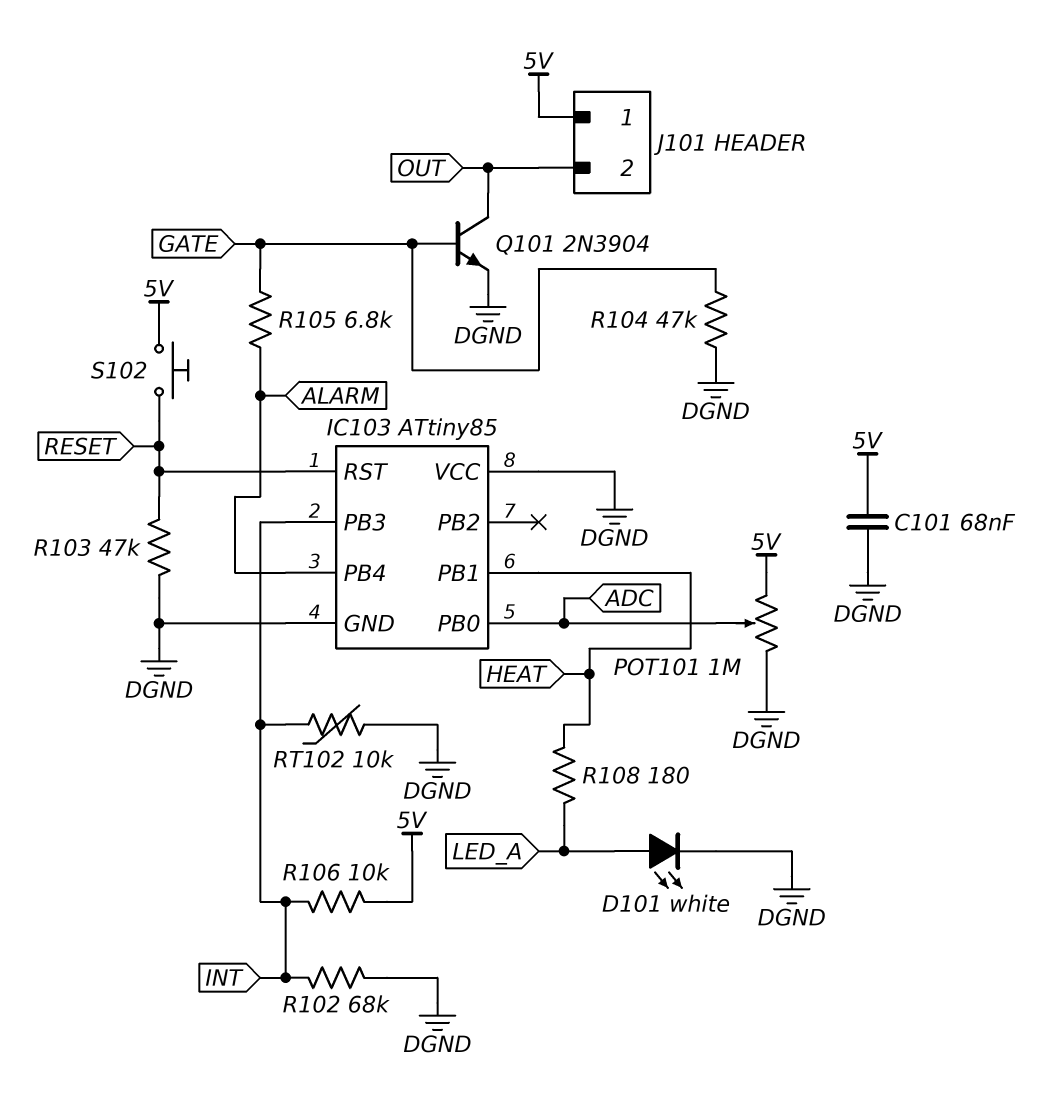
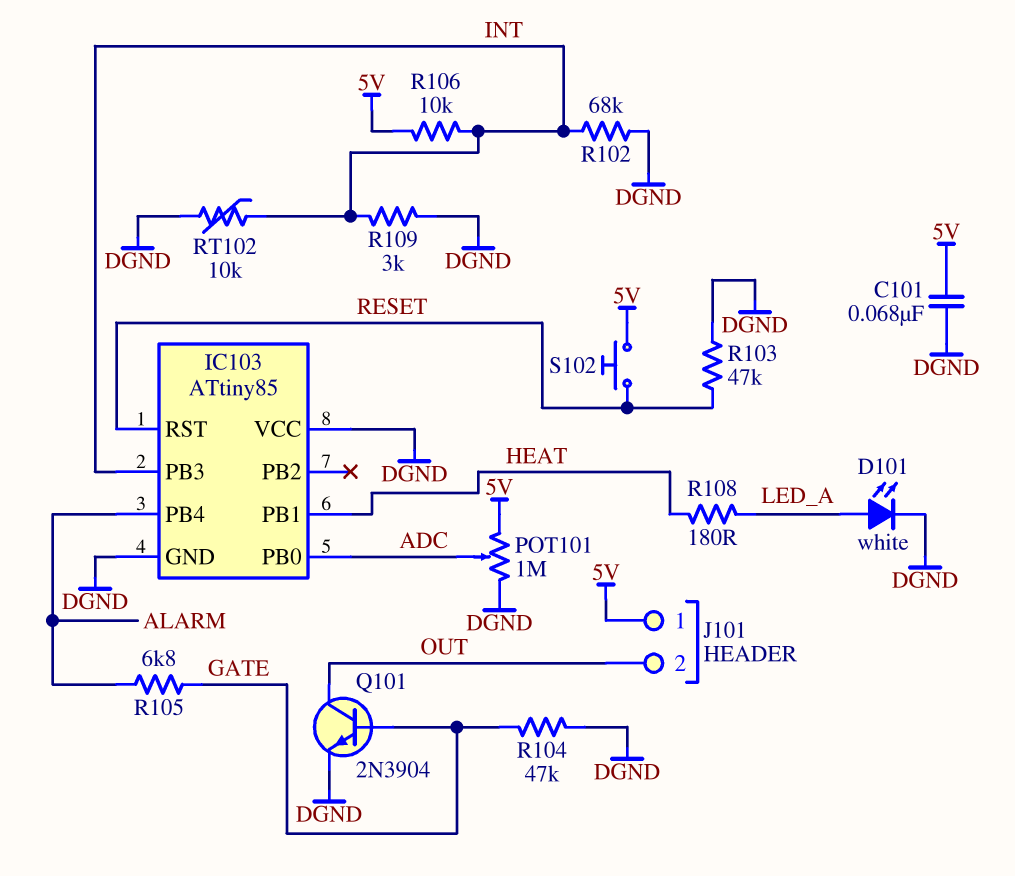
R109: none -> 3k (DGND, INT)

